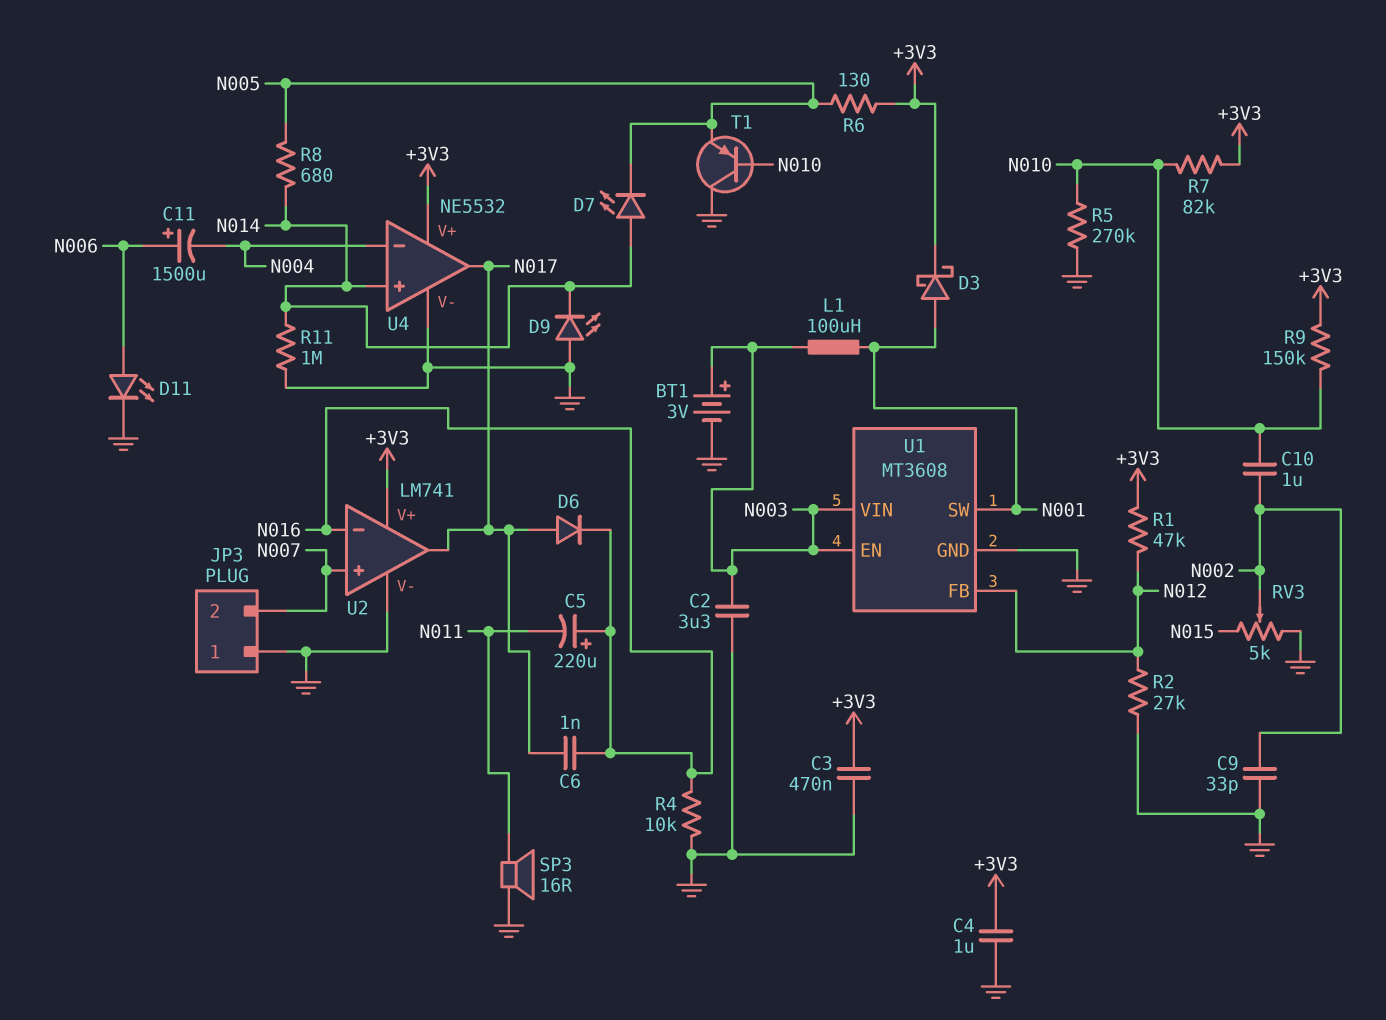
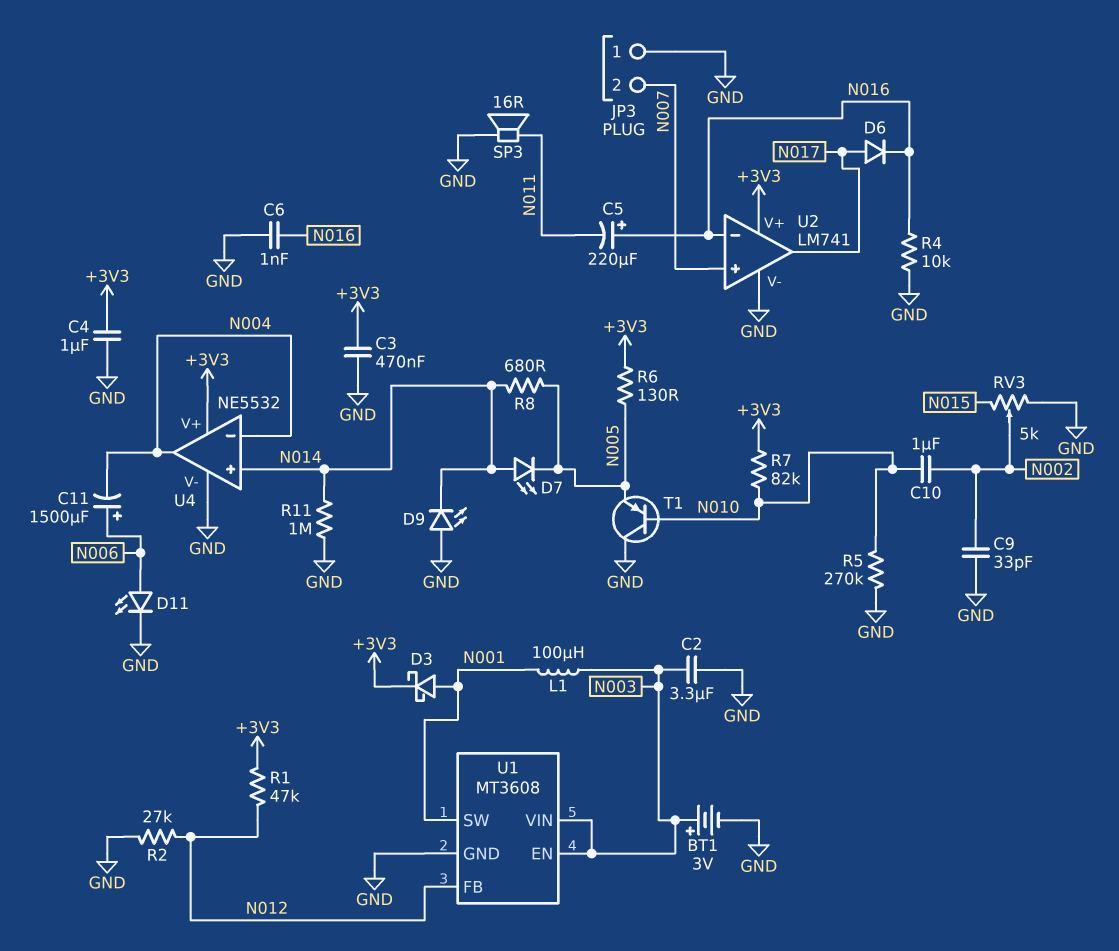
C6: 1nF (N016, N017) -> 1nF (GND, N016)
R9: 150k (+3V3, N010) -> none
U4 pin out: N017 -> N004

